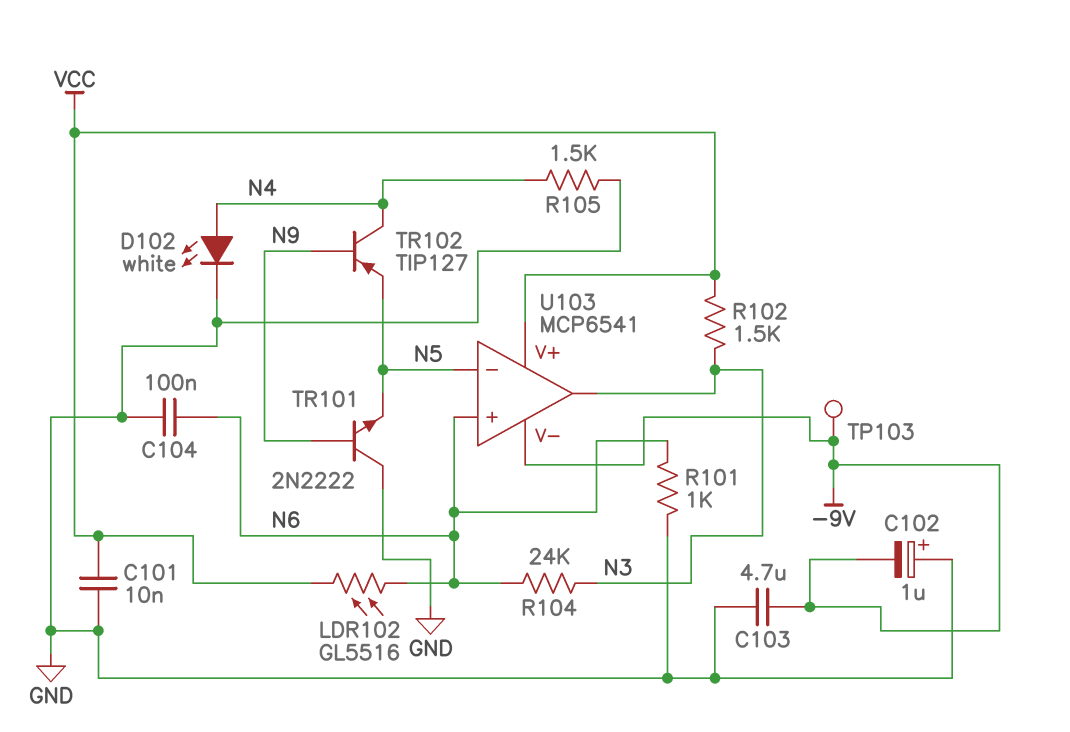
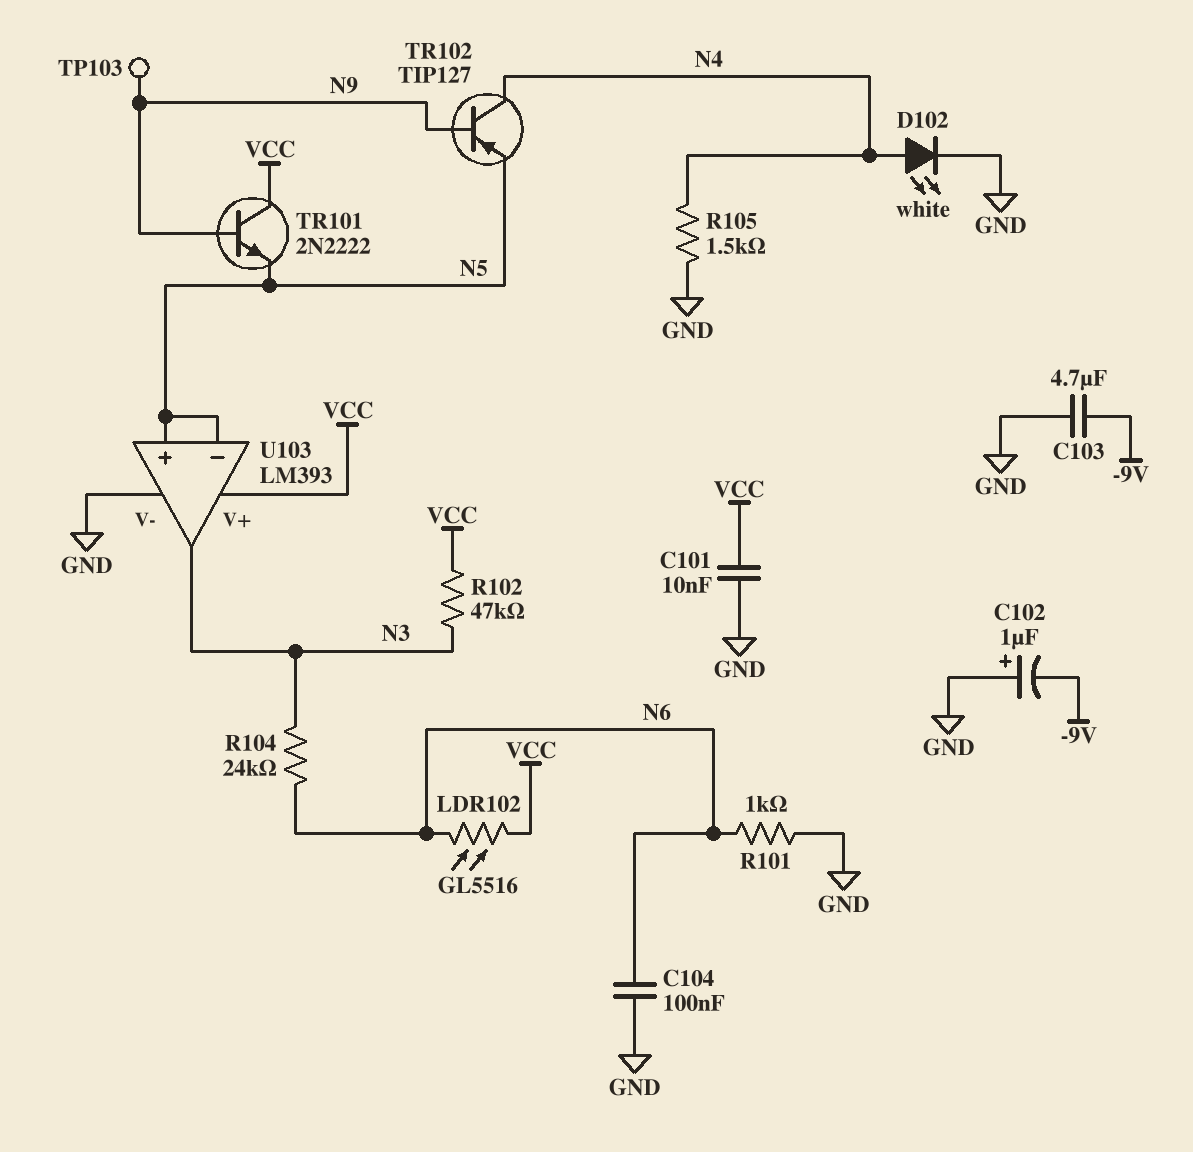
R102: 1.5k (N3, VCC) -> 47k (N3, VCC)
TP103: test point (-9V) -> test point (N9)
TR101: NPN 2N2222 (B N9, C GND, E N5) -> NPN 2N2222 (B N9, C VCC, E N5)
U103: MCP6541 -> LM393
U103 pin V-: -9V -> GND
U103 pin in+: N6 -> N5

